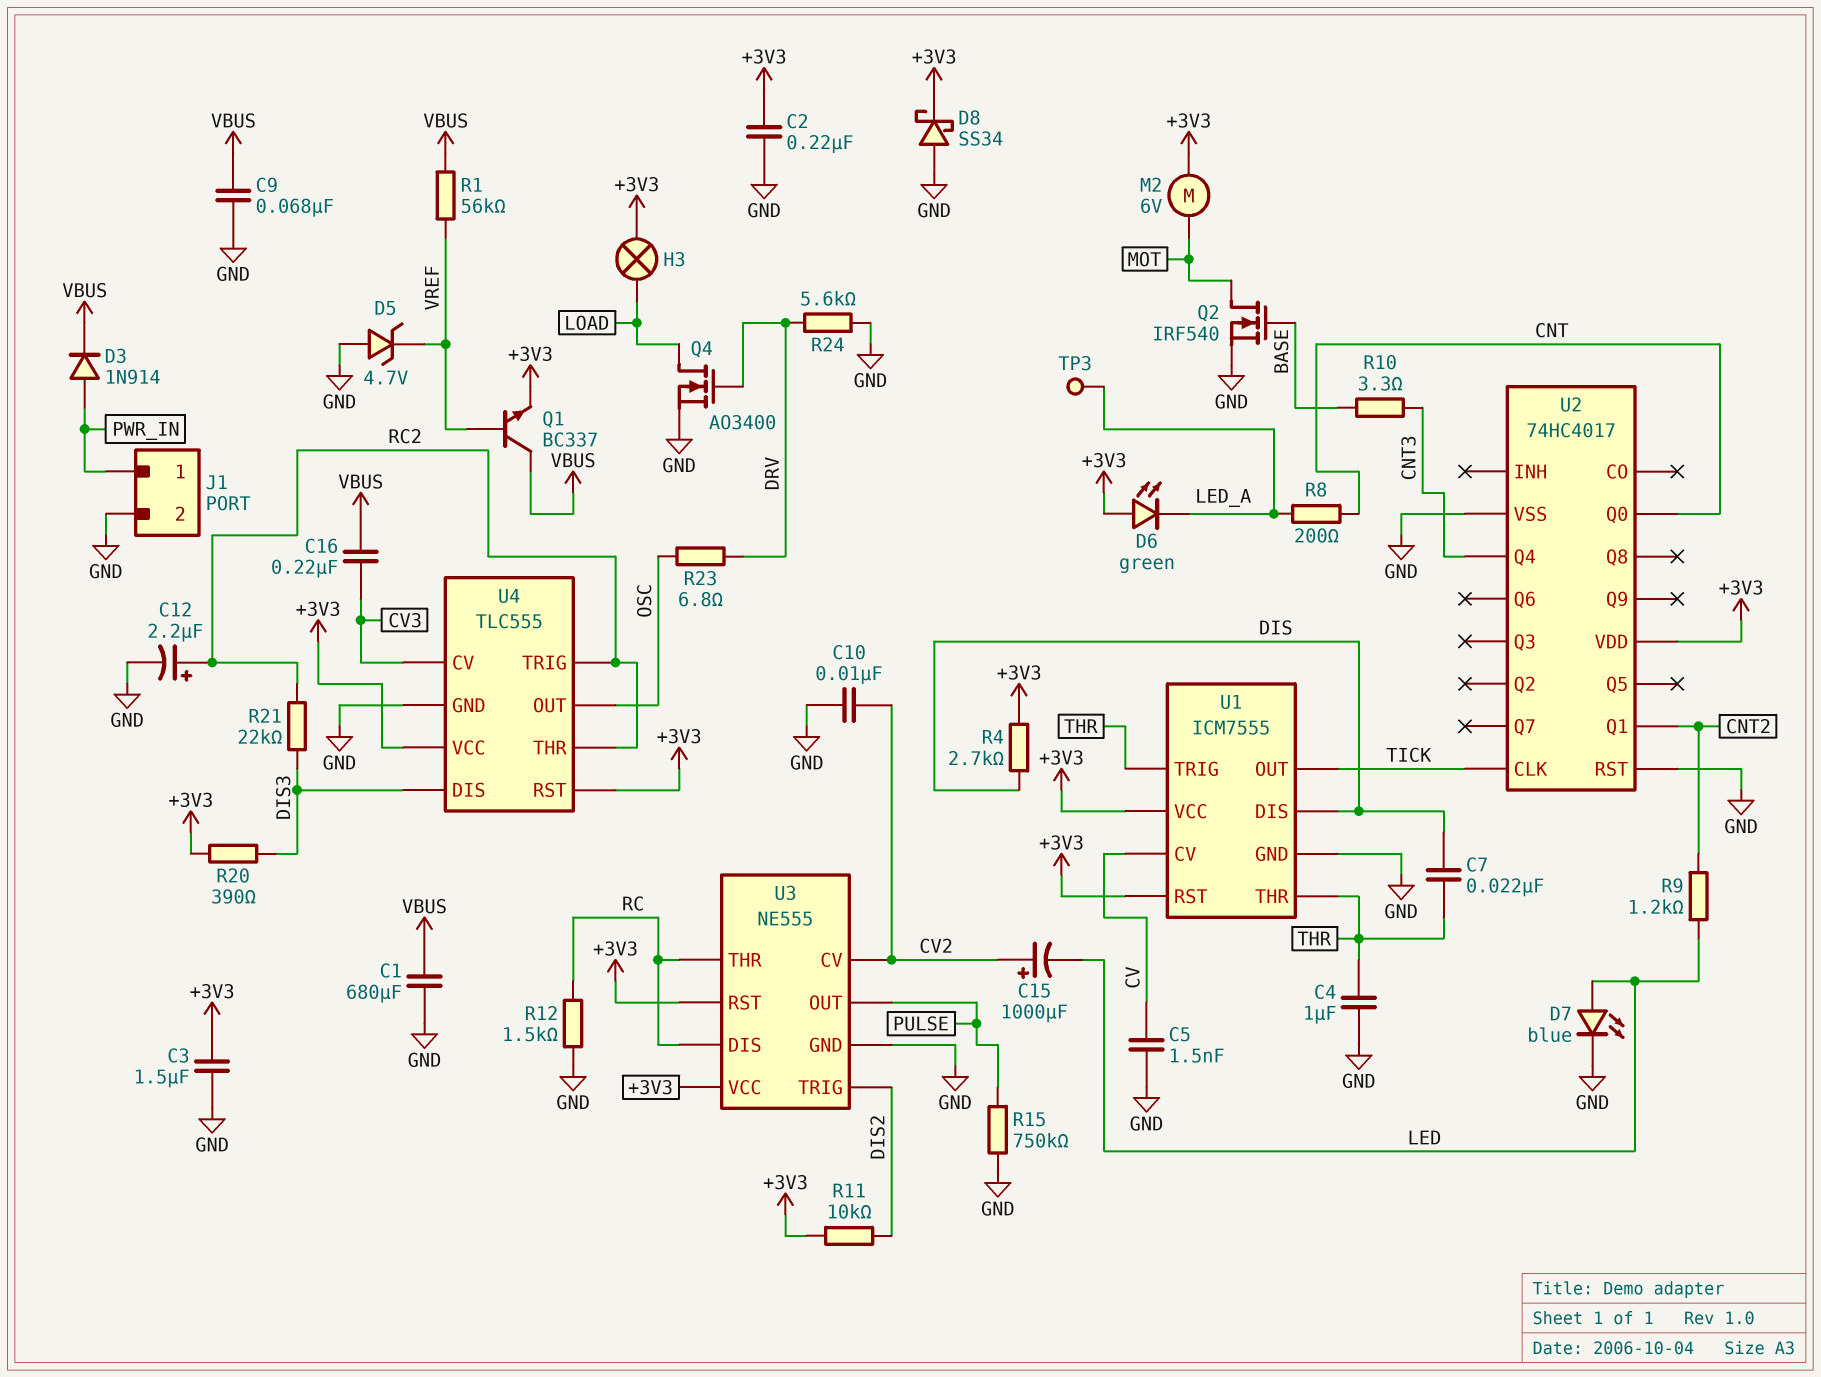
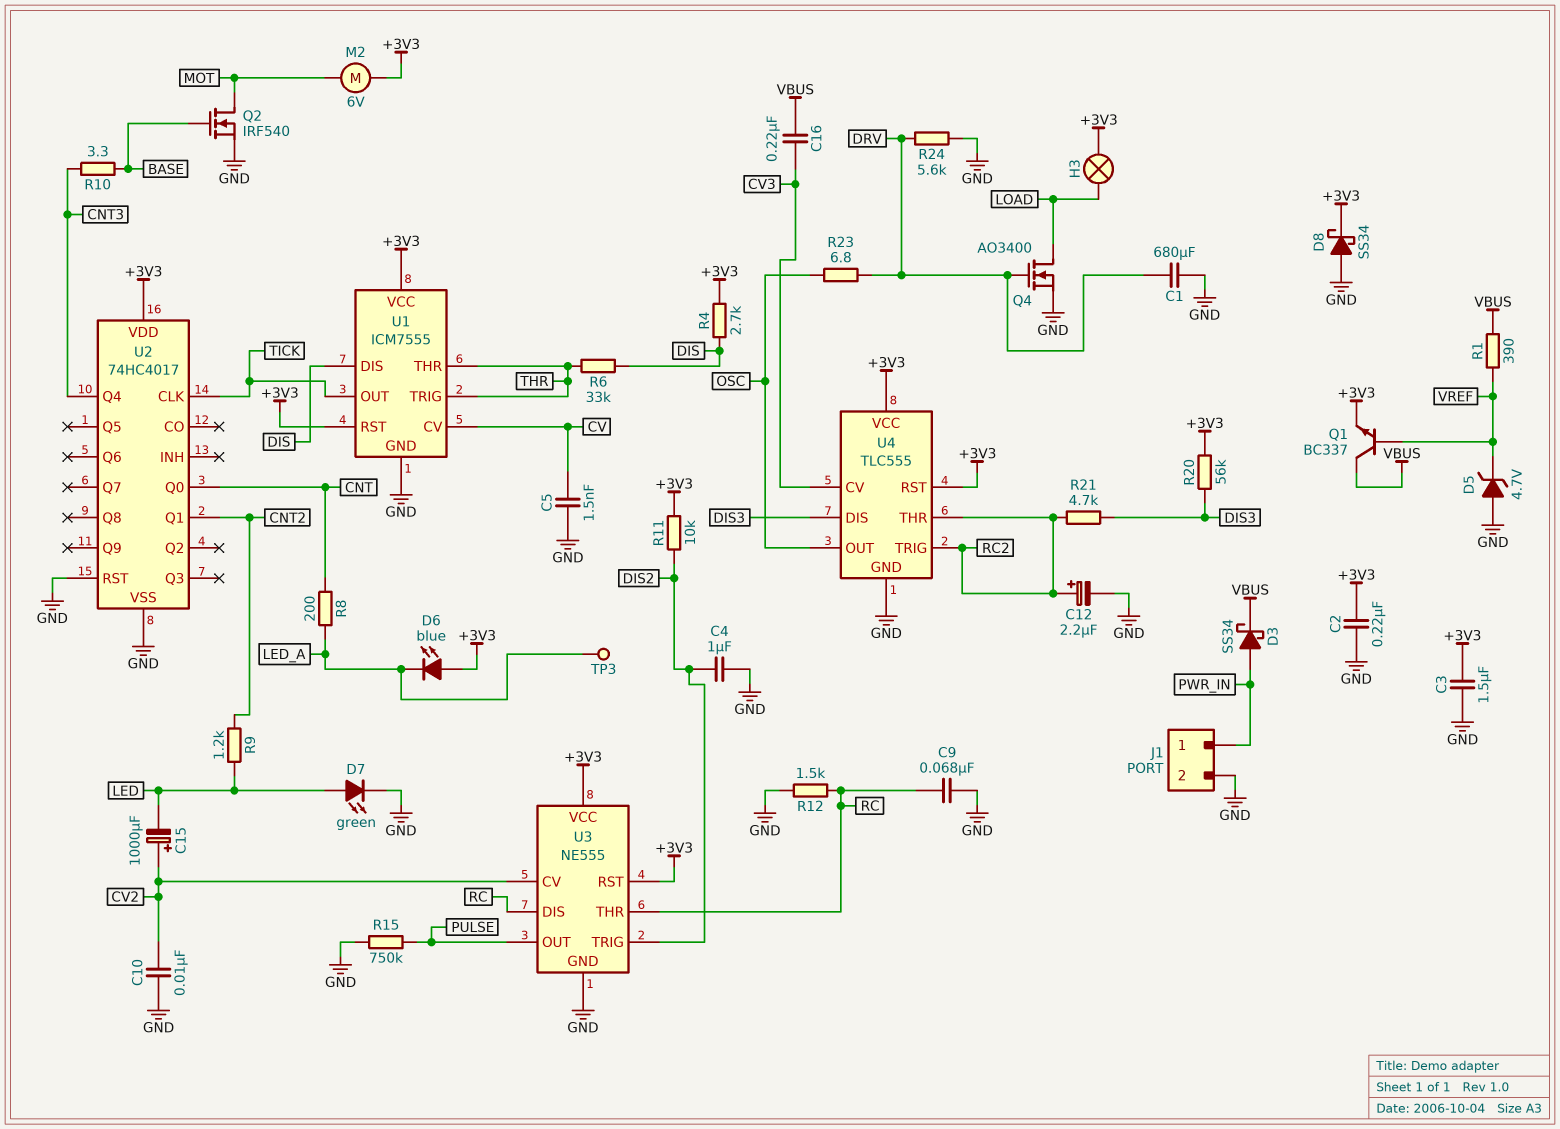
C1: 680uF (GND, VBUS) -> 680uF (DRV, GND)
C4: 1uF (GND, THR) -> 1uF (DIS2, GND)
C7: 22nF (DIS, THR) -> none
C9: 68nF (GND, VBUS) -> 68nF (GND, RC)
D3: diode 1N914 (A PWR_IN, K VBUS) -> schottky SS34 (A PWR_IN, K VBUS)
D6: LED green (A +3V3, K LED_A) -> LED blue (A +3V3, K LED_A)
D7: LED blue (A LED, K GND) -> LED green (A LED, K GND)
R1: 56k (VBUS, VREF) -> 390 (VBUS, VREF)
R6: none -> 33k (DIS, THR)
R20: 390 (+3V3, DIS3) -> 56k (+3V3, DIS3)
R21: 22k (DIS3, RC2) -> 4.7k (DIS3, RC2)

